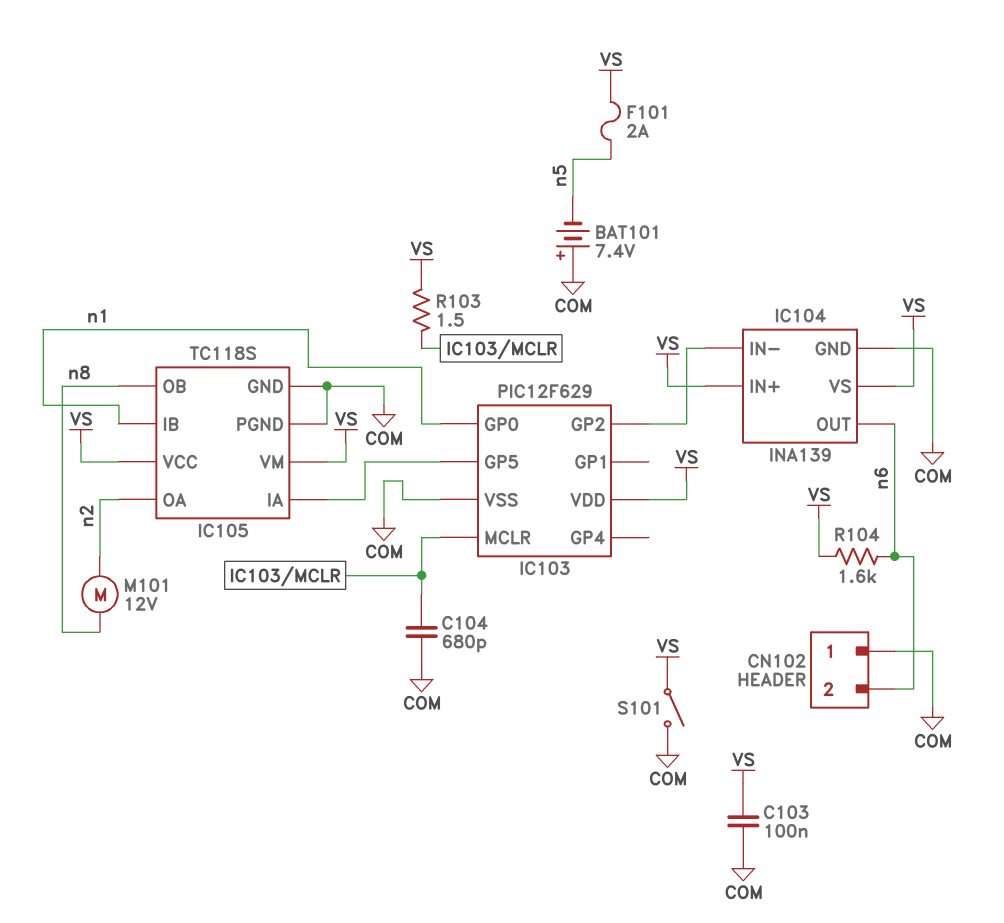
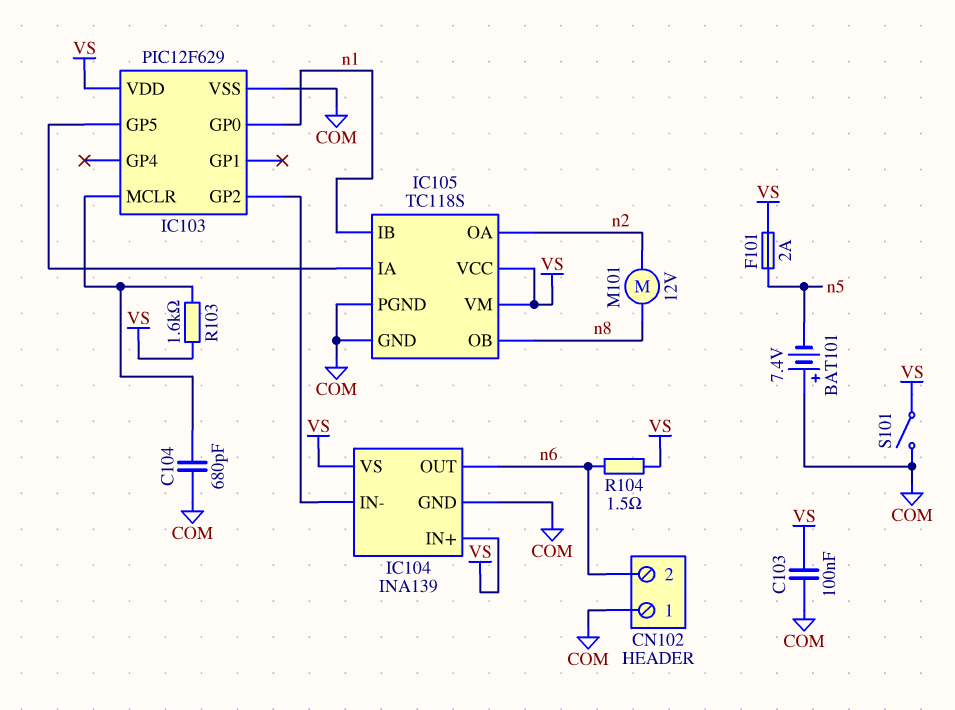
R103: 1.5 (IC103/MCLR, VS) -> 1.6k (IC103/MCLR, VS)
R104: 1.6k (VS, n6) -> 1.5 (VS, n6)

